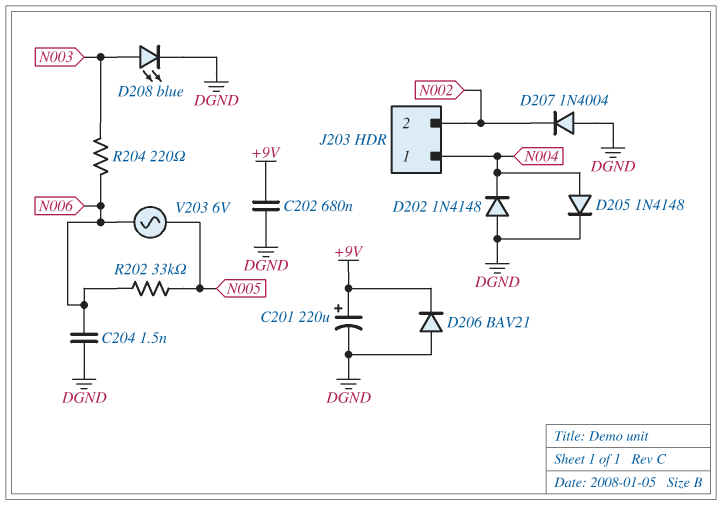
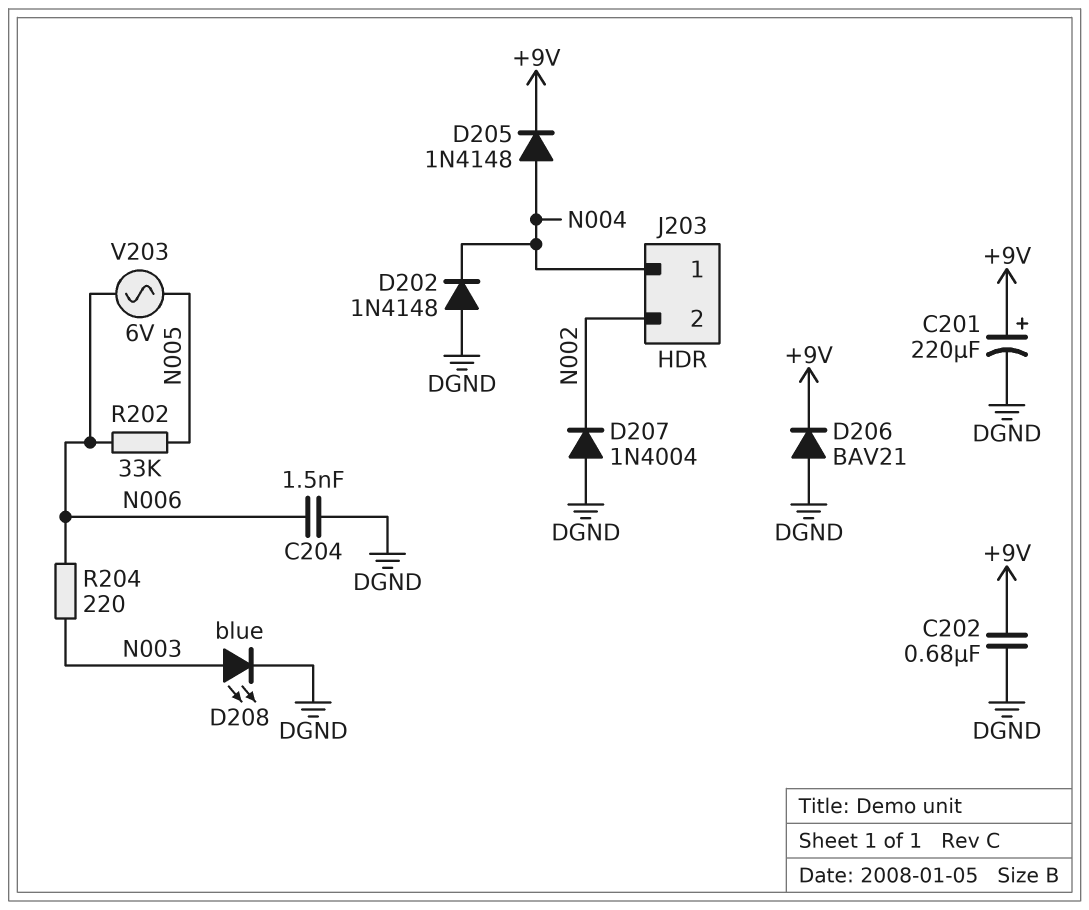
D205: diode 1N4148 (A N004, K DGND) -> diode 1N4148 (A N004, K +9V)

